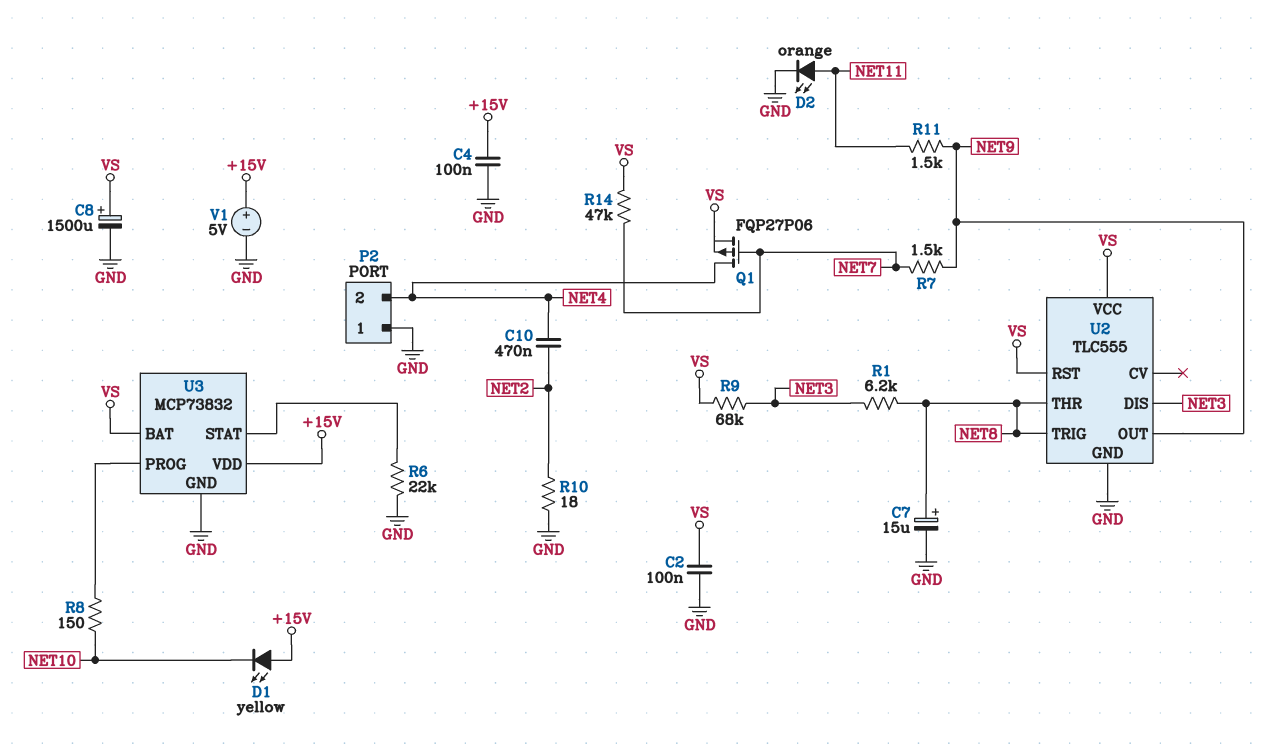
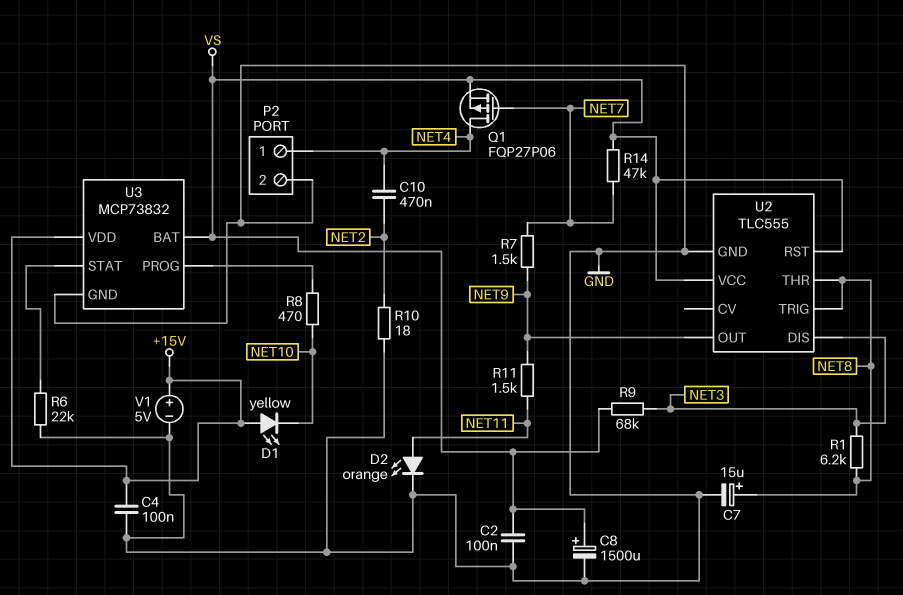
P2 pin 1: GND -> NET4
P2 pin 2: NET4 -> GND
R8: 150 (NET10, U3/PROG) -> 470 (NET10, U3/PROG)

